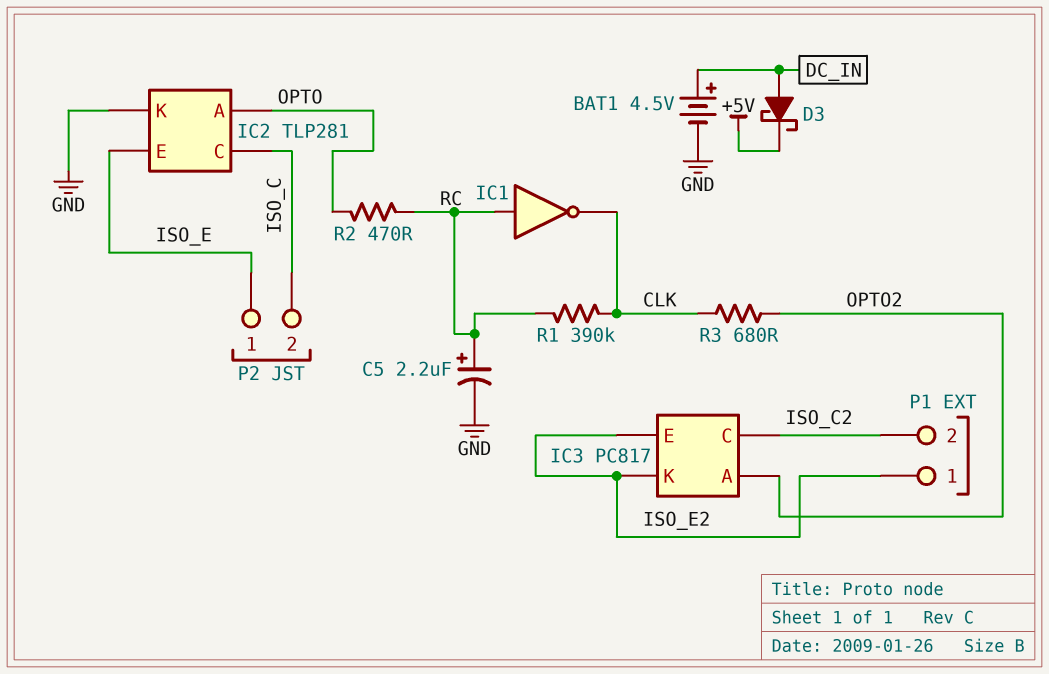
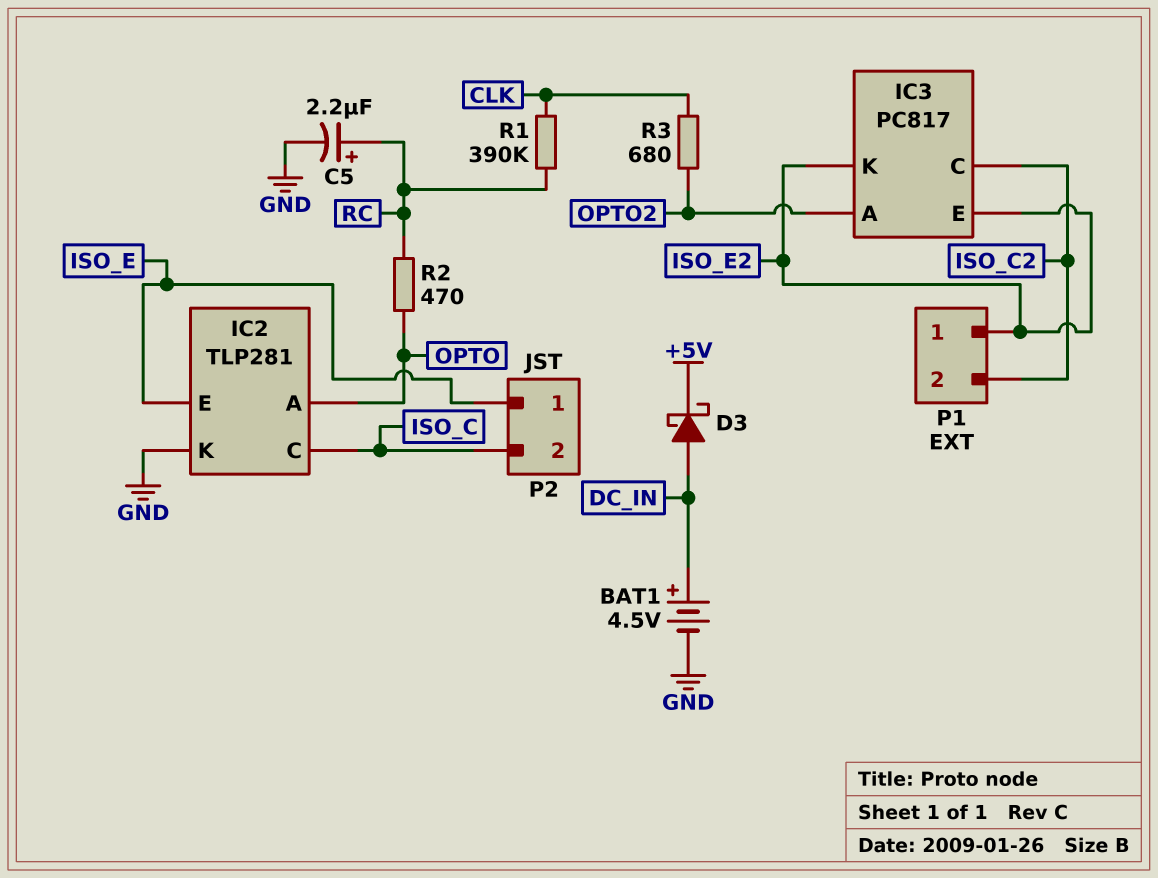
IC1: NOT (in RC, out CLK) -> none

